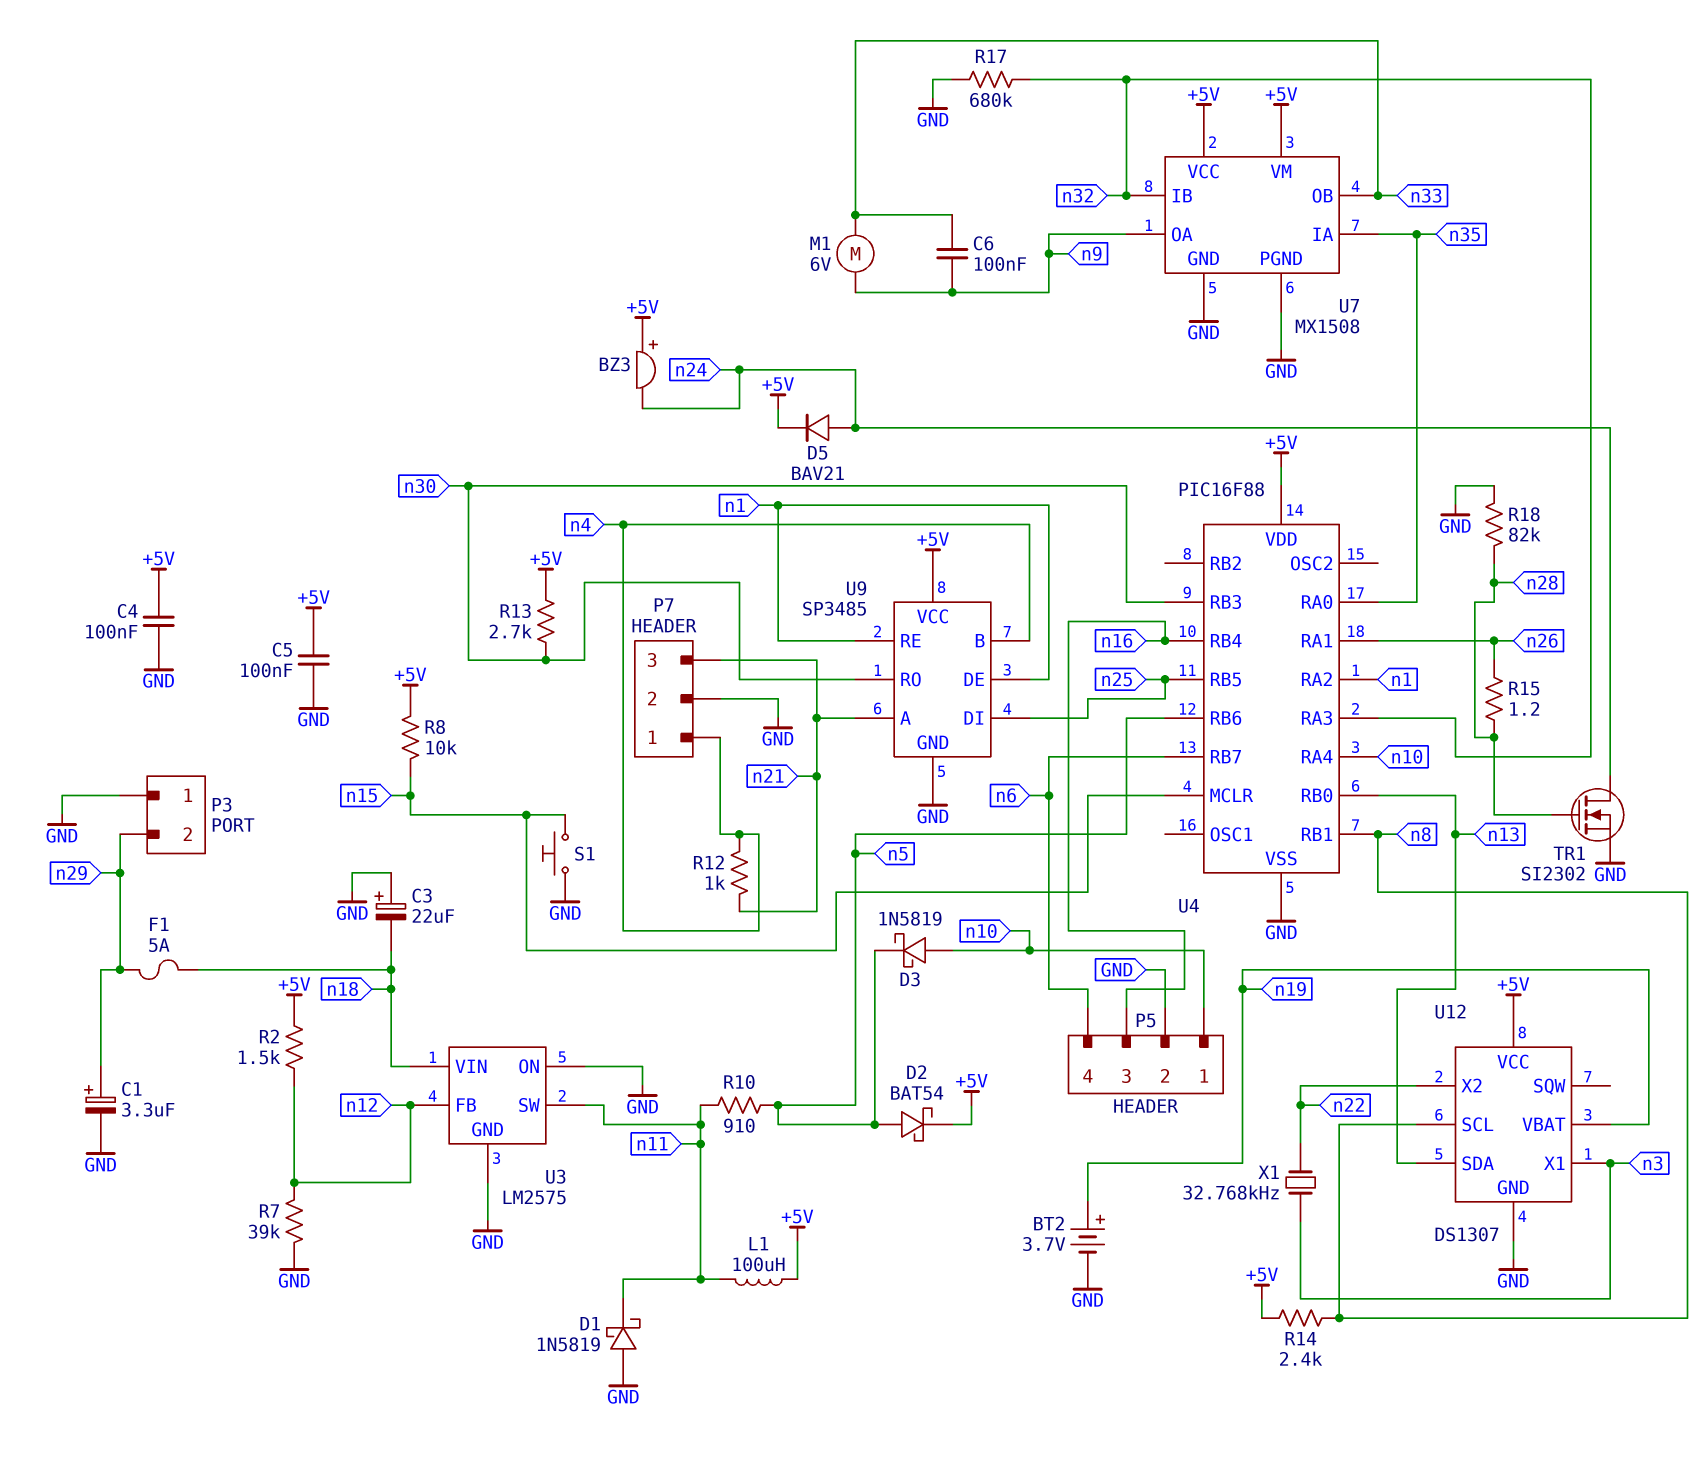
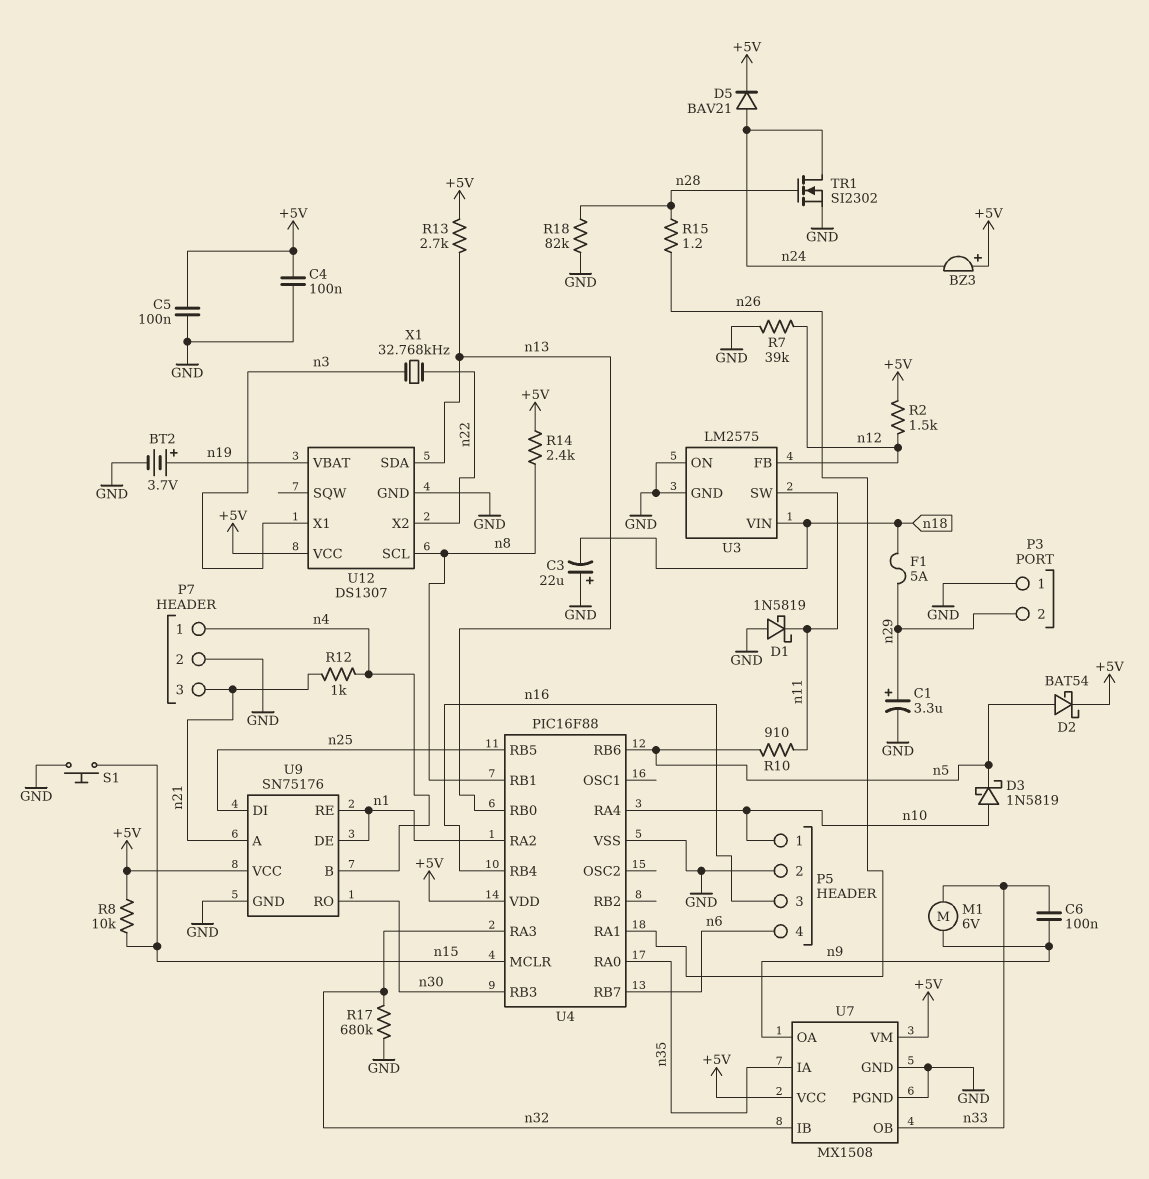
L1: 100uH (+5V, n11) -> none
R13: 2.7k (+5V, n30) -> 2.7k (+5V, n13)
U9: SP3485 -> SN75176

